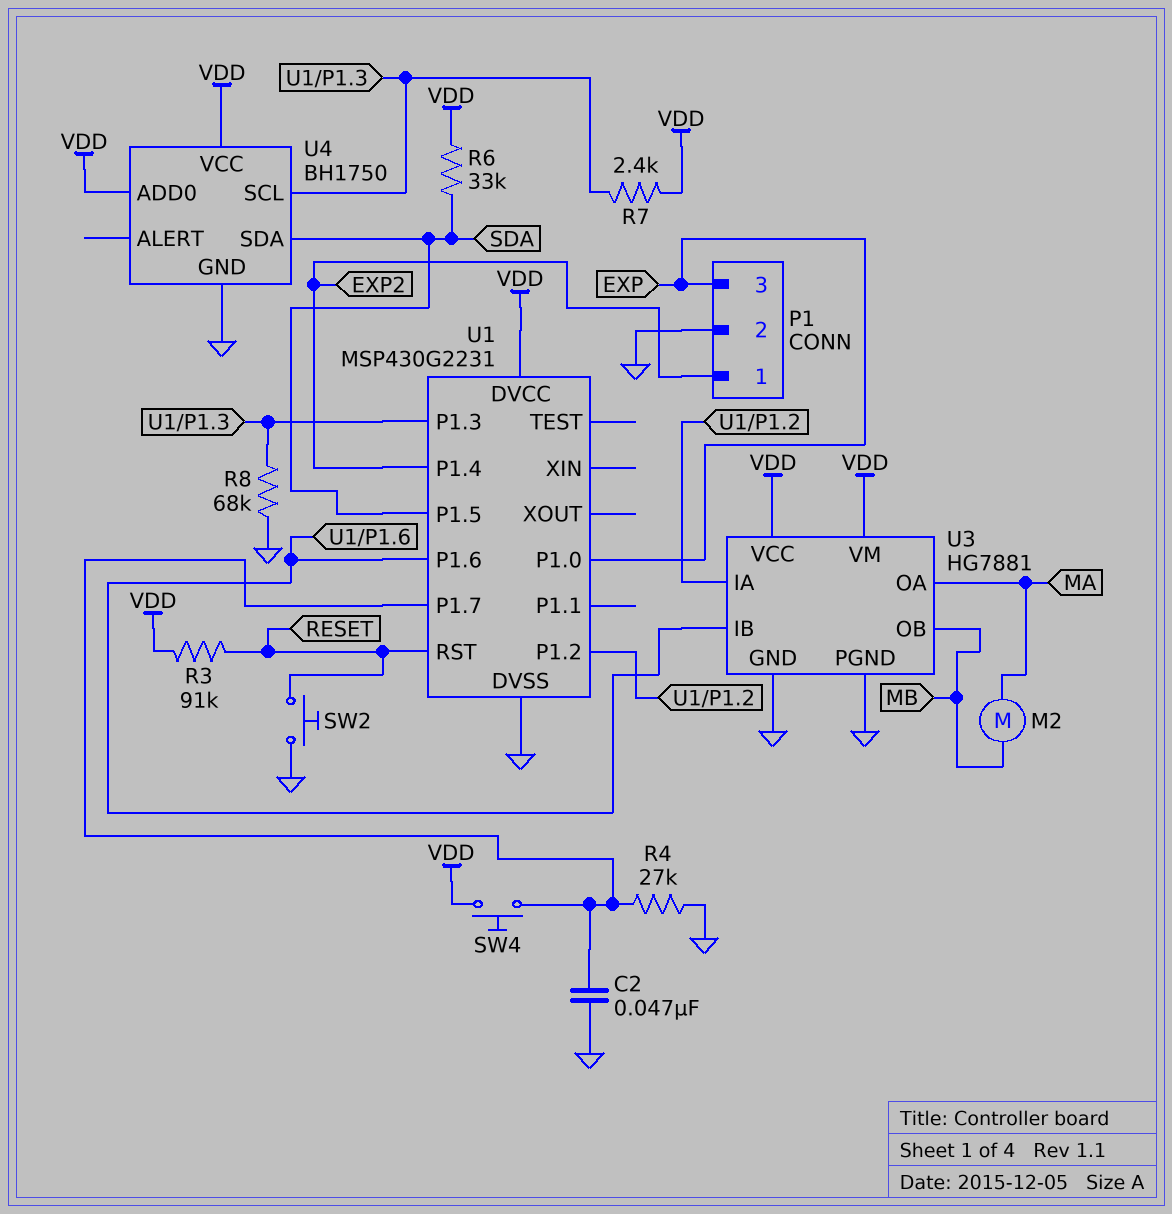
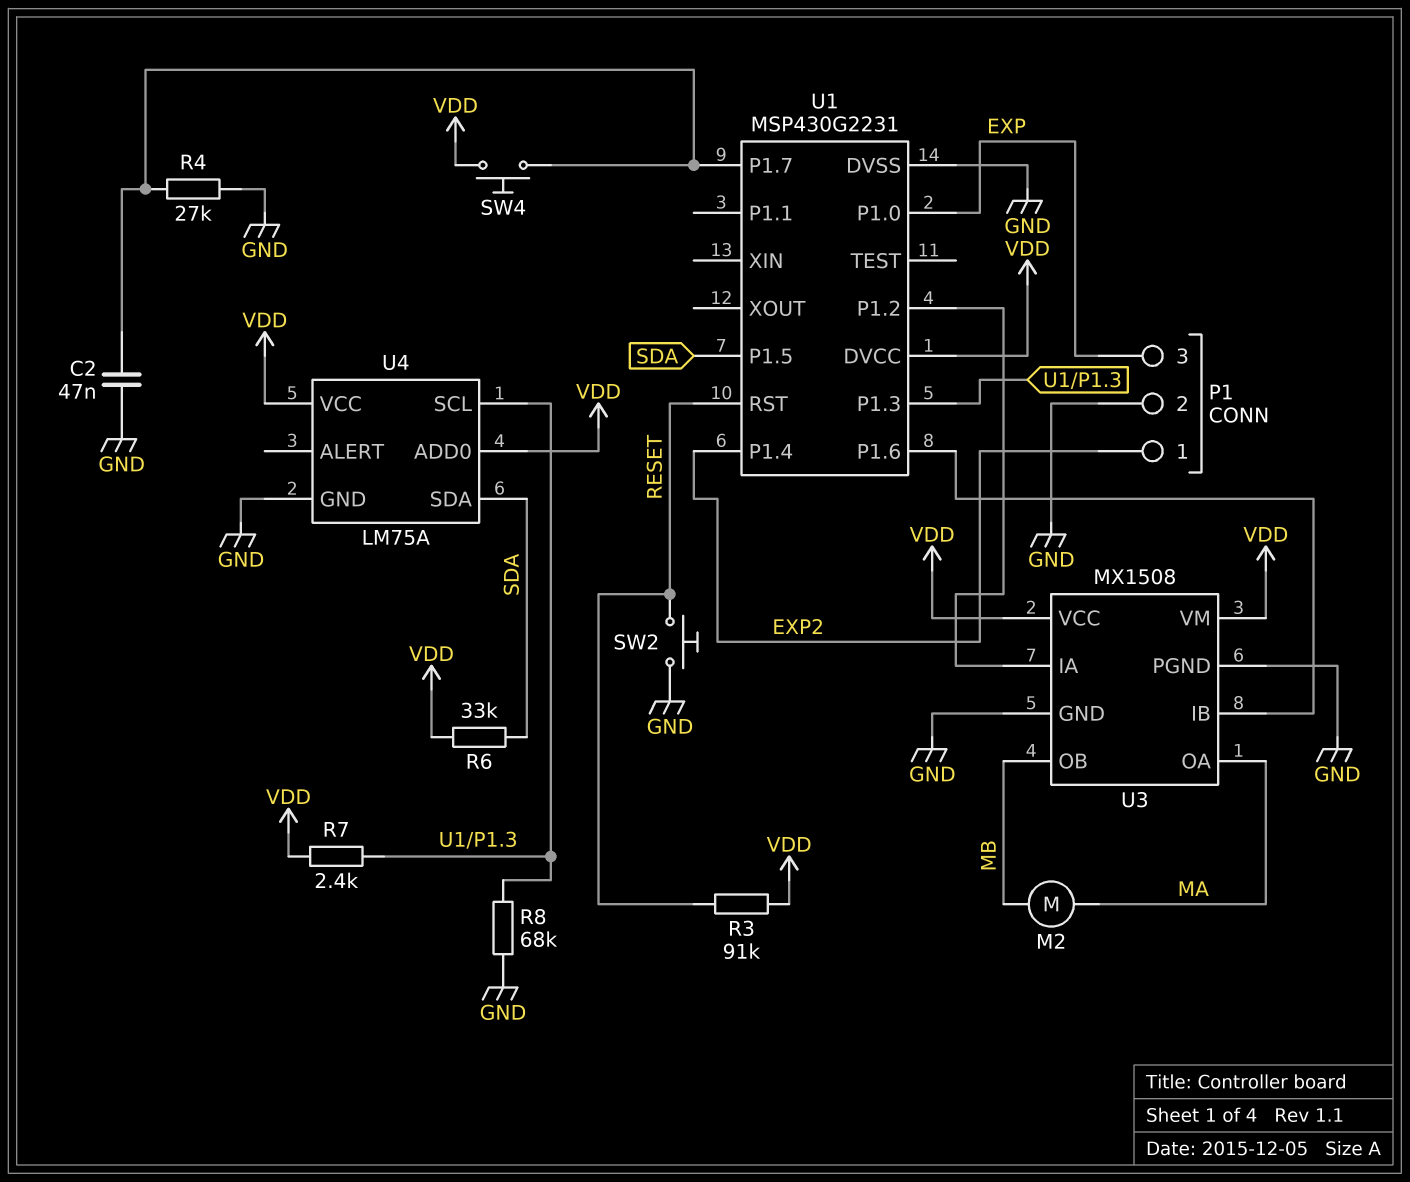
U3: HG7881 -> MX1508
U4: BH1750 -> LM75A

